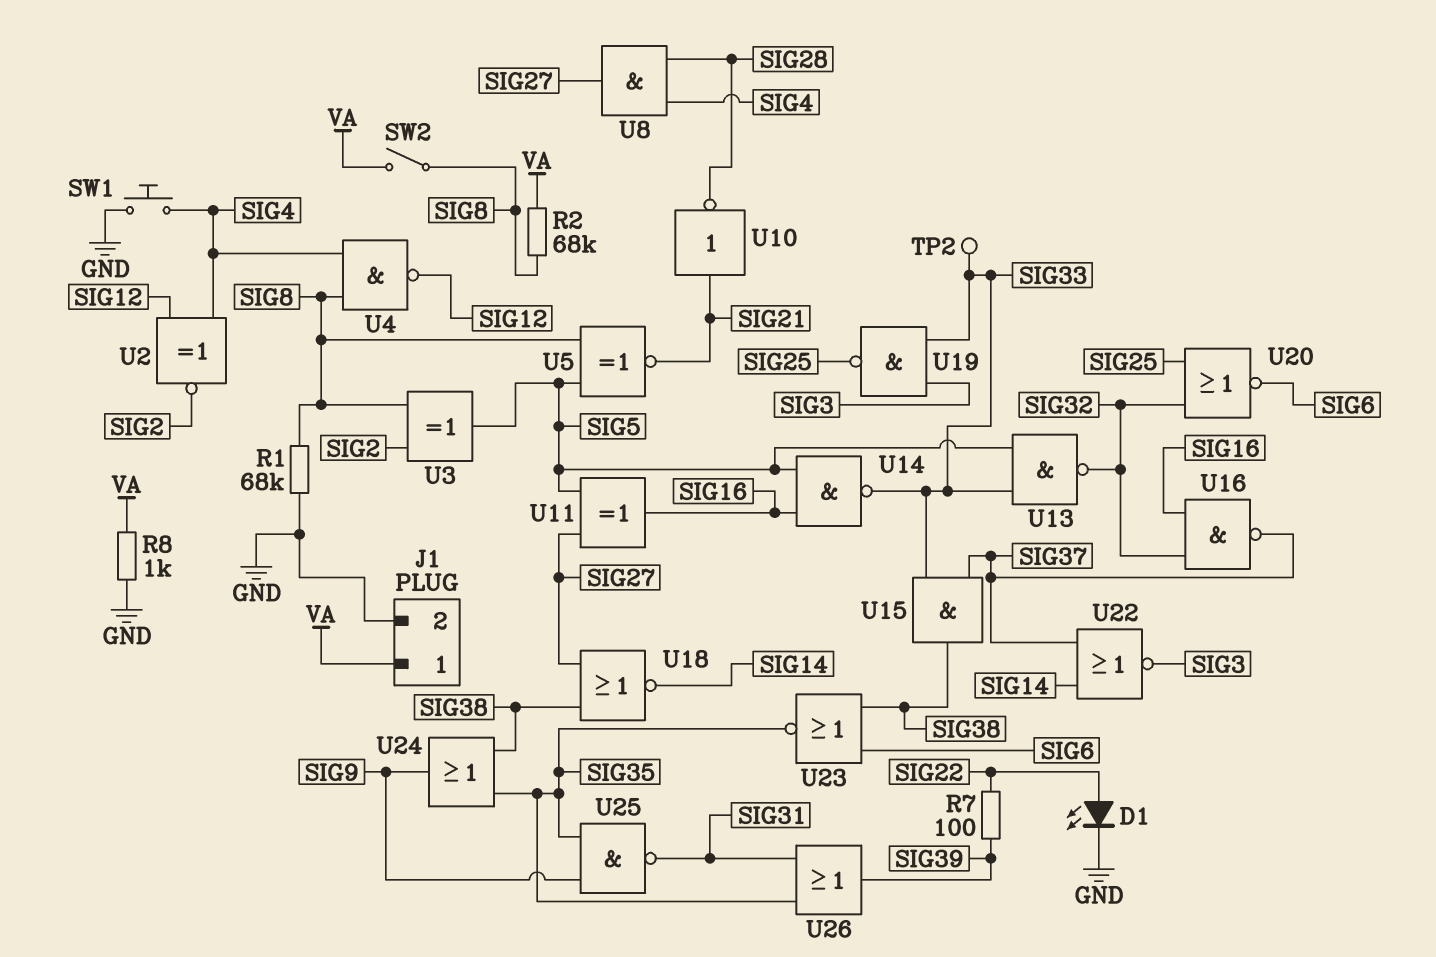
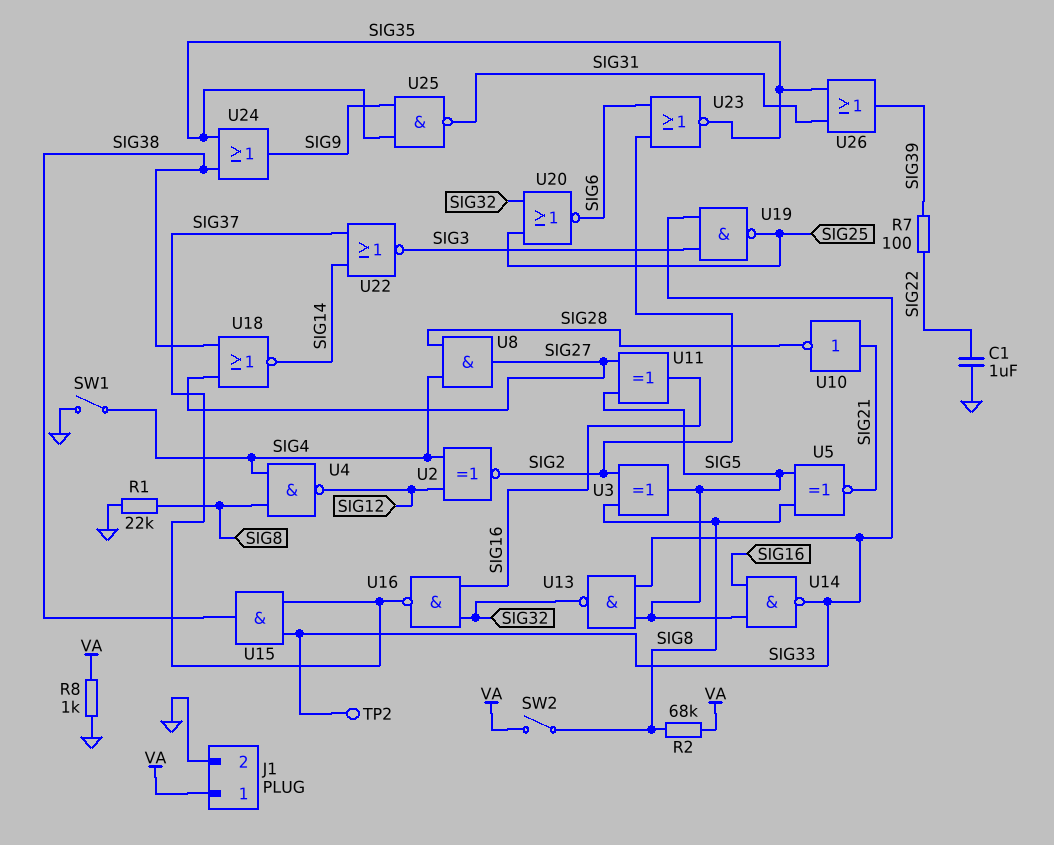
C1: none -> 1uF (GND, SIG22)
D1: LED (A SIG22, K GND) -> none
R1: 68k (GND, SIG8) -> 22k (GND, SIG8)
SW1: button (GND, SIG4) -> switch (GND, SIG4)
U23: NOR (in SIG6, in SIG38, out SIG35) -> NOR (in SIG2, in SIG6, out SIG35)

